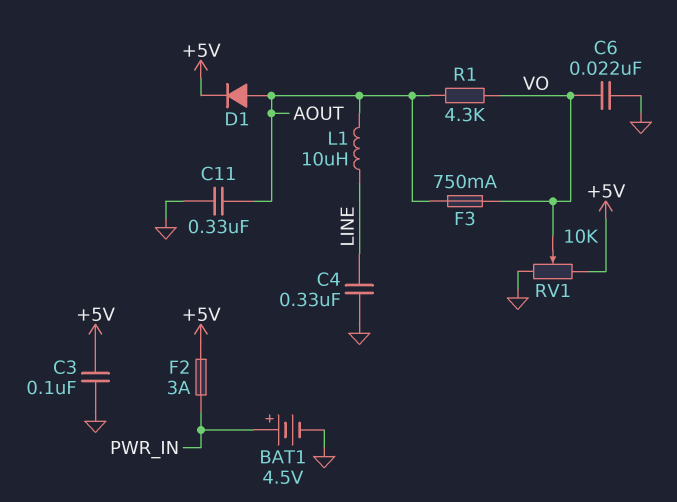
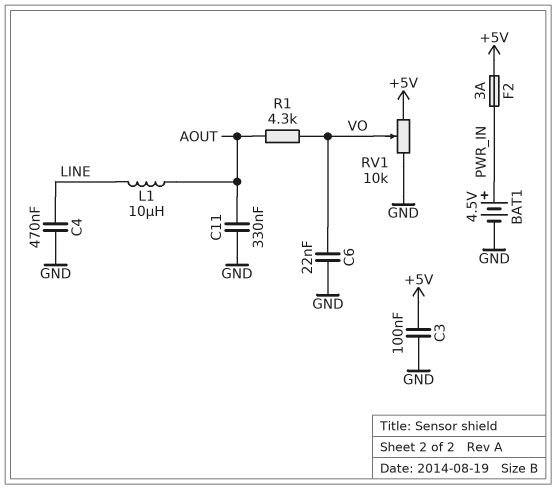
C4: 330nF (GND, LINE) -> 470nF (GND, LINE)
D1: diode (A AOUT, K +5V) -> none
F3: 750mA (AOUT, VO) -> none

